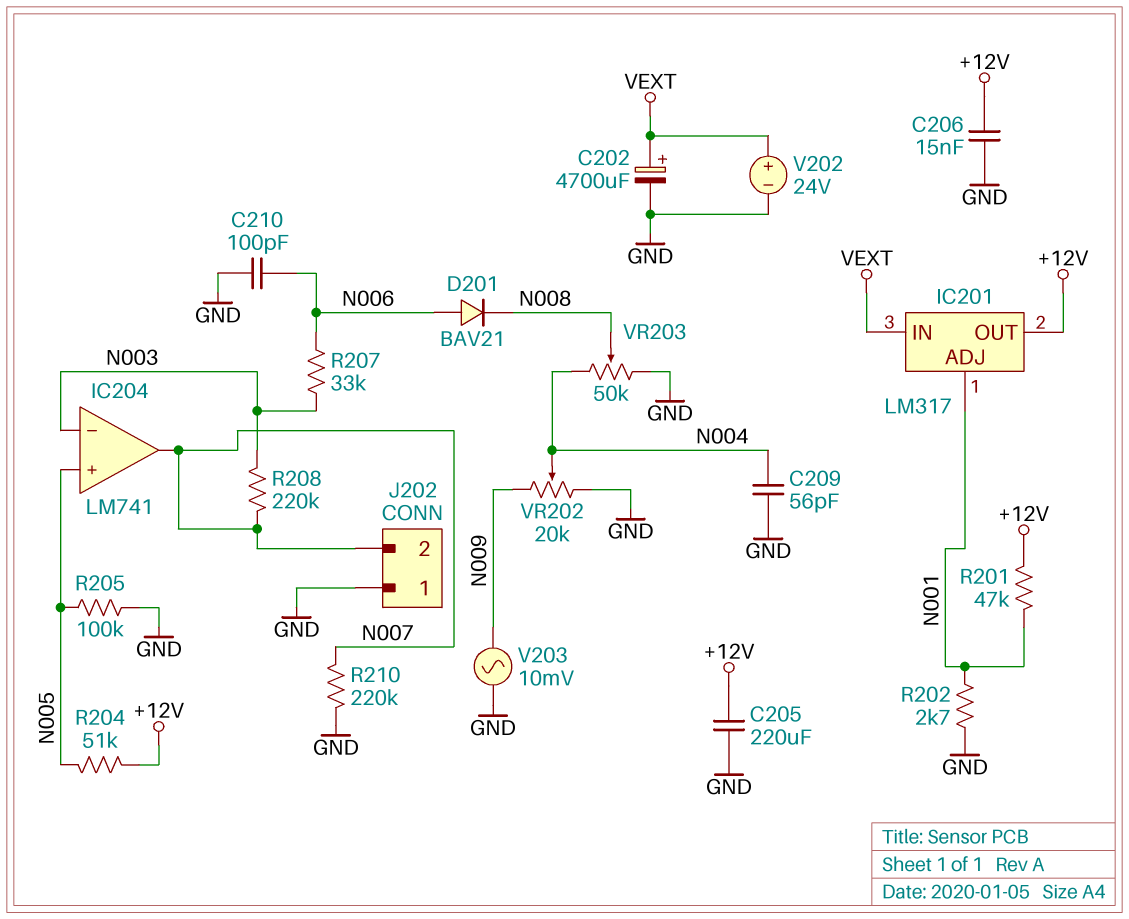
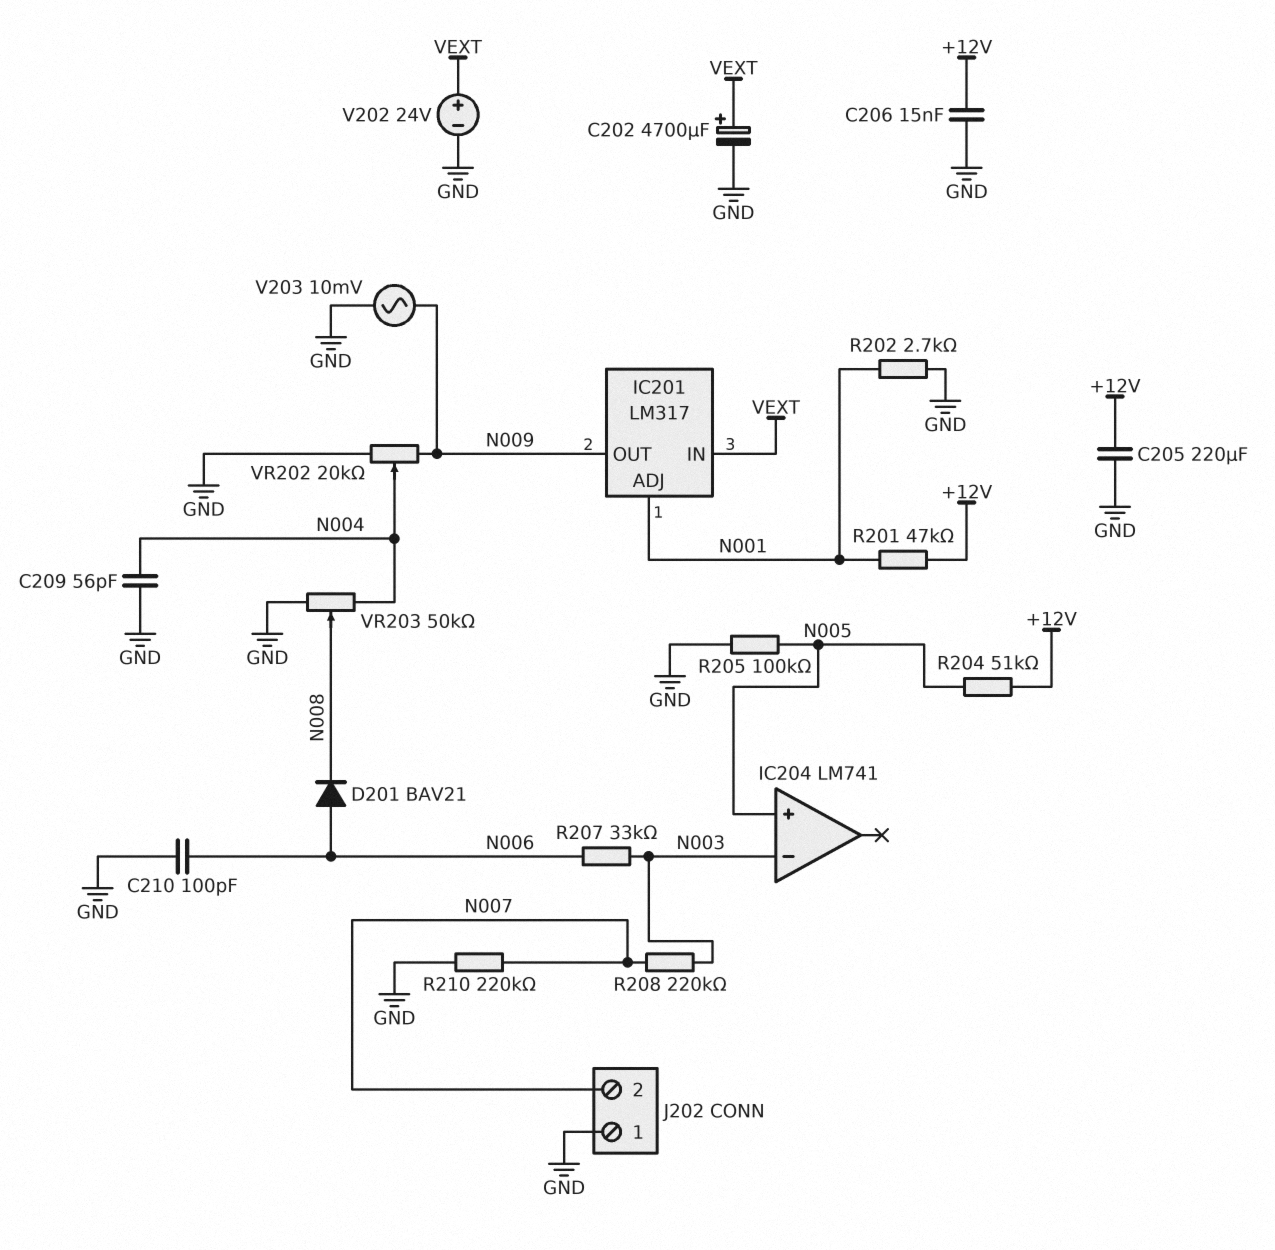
IC201 pin OUT: +12V -> N009
IC204 pin out: N007 -> none

